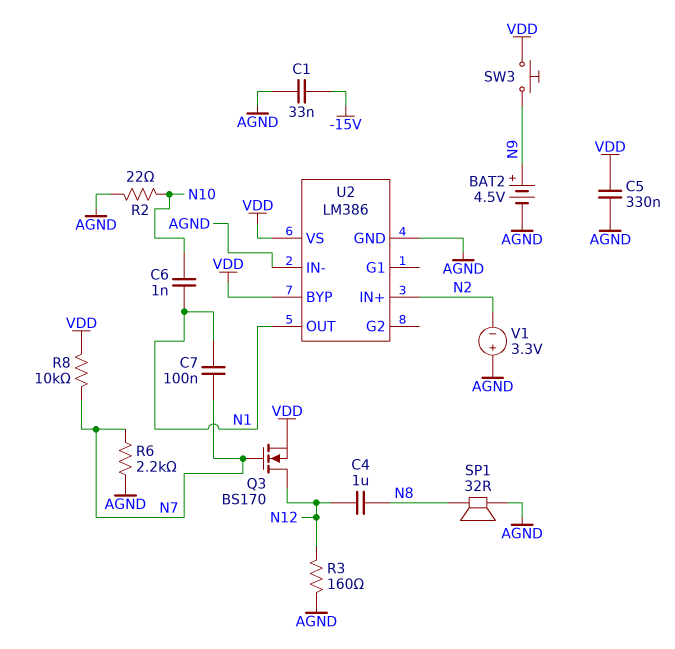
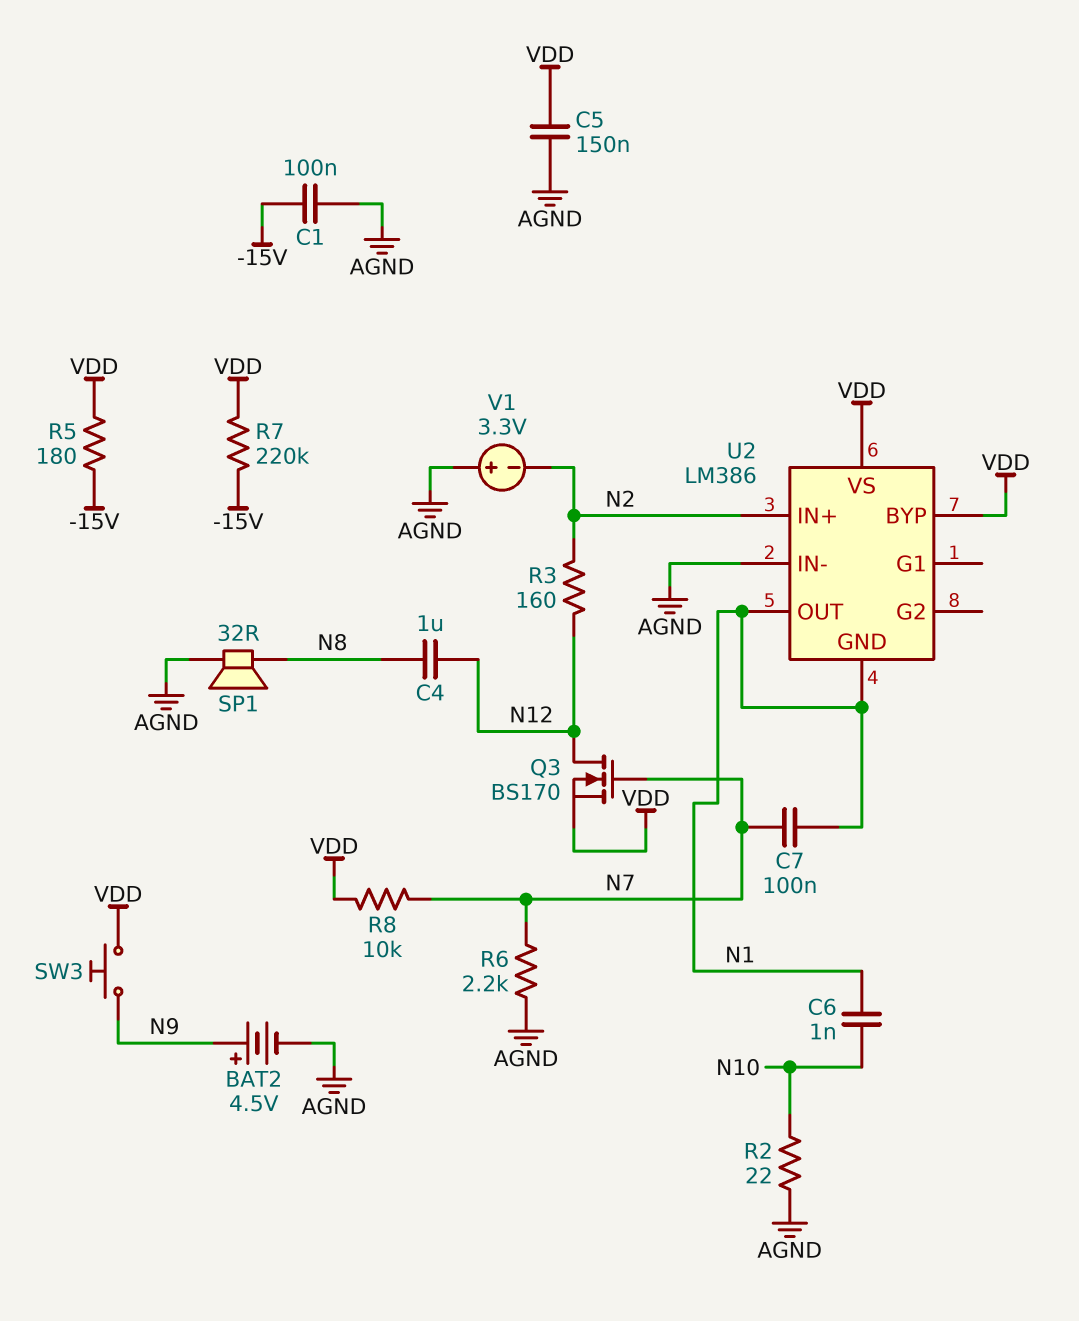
C1: 33nF (-15V, AGND) -> 100nF (-15V, AGND)
C5: 330nF (AGND, VDD) -> 150nF (AGND, VDD)
R3: 160 (AGND, N12) -> 160 (N2, N12)
R5: none -> 180 (-15V, VDD)
R7: none -> 220k (-15V, VDD)
U2 pin GND: AGND -> N1

